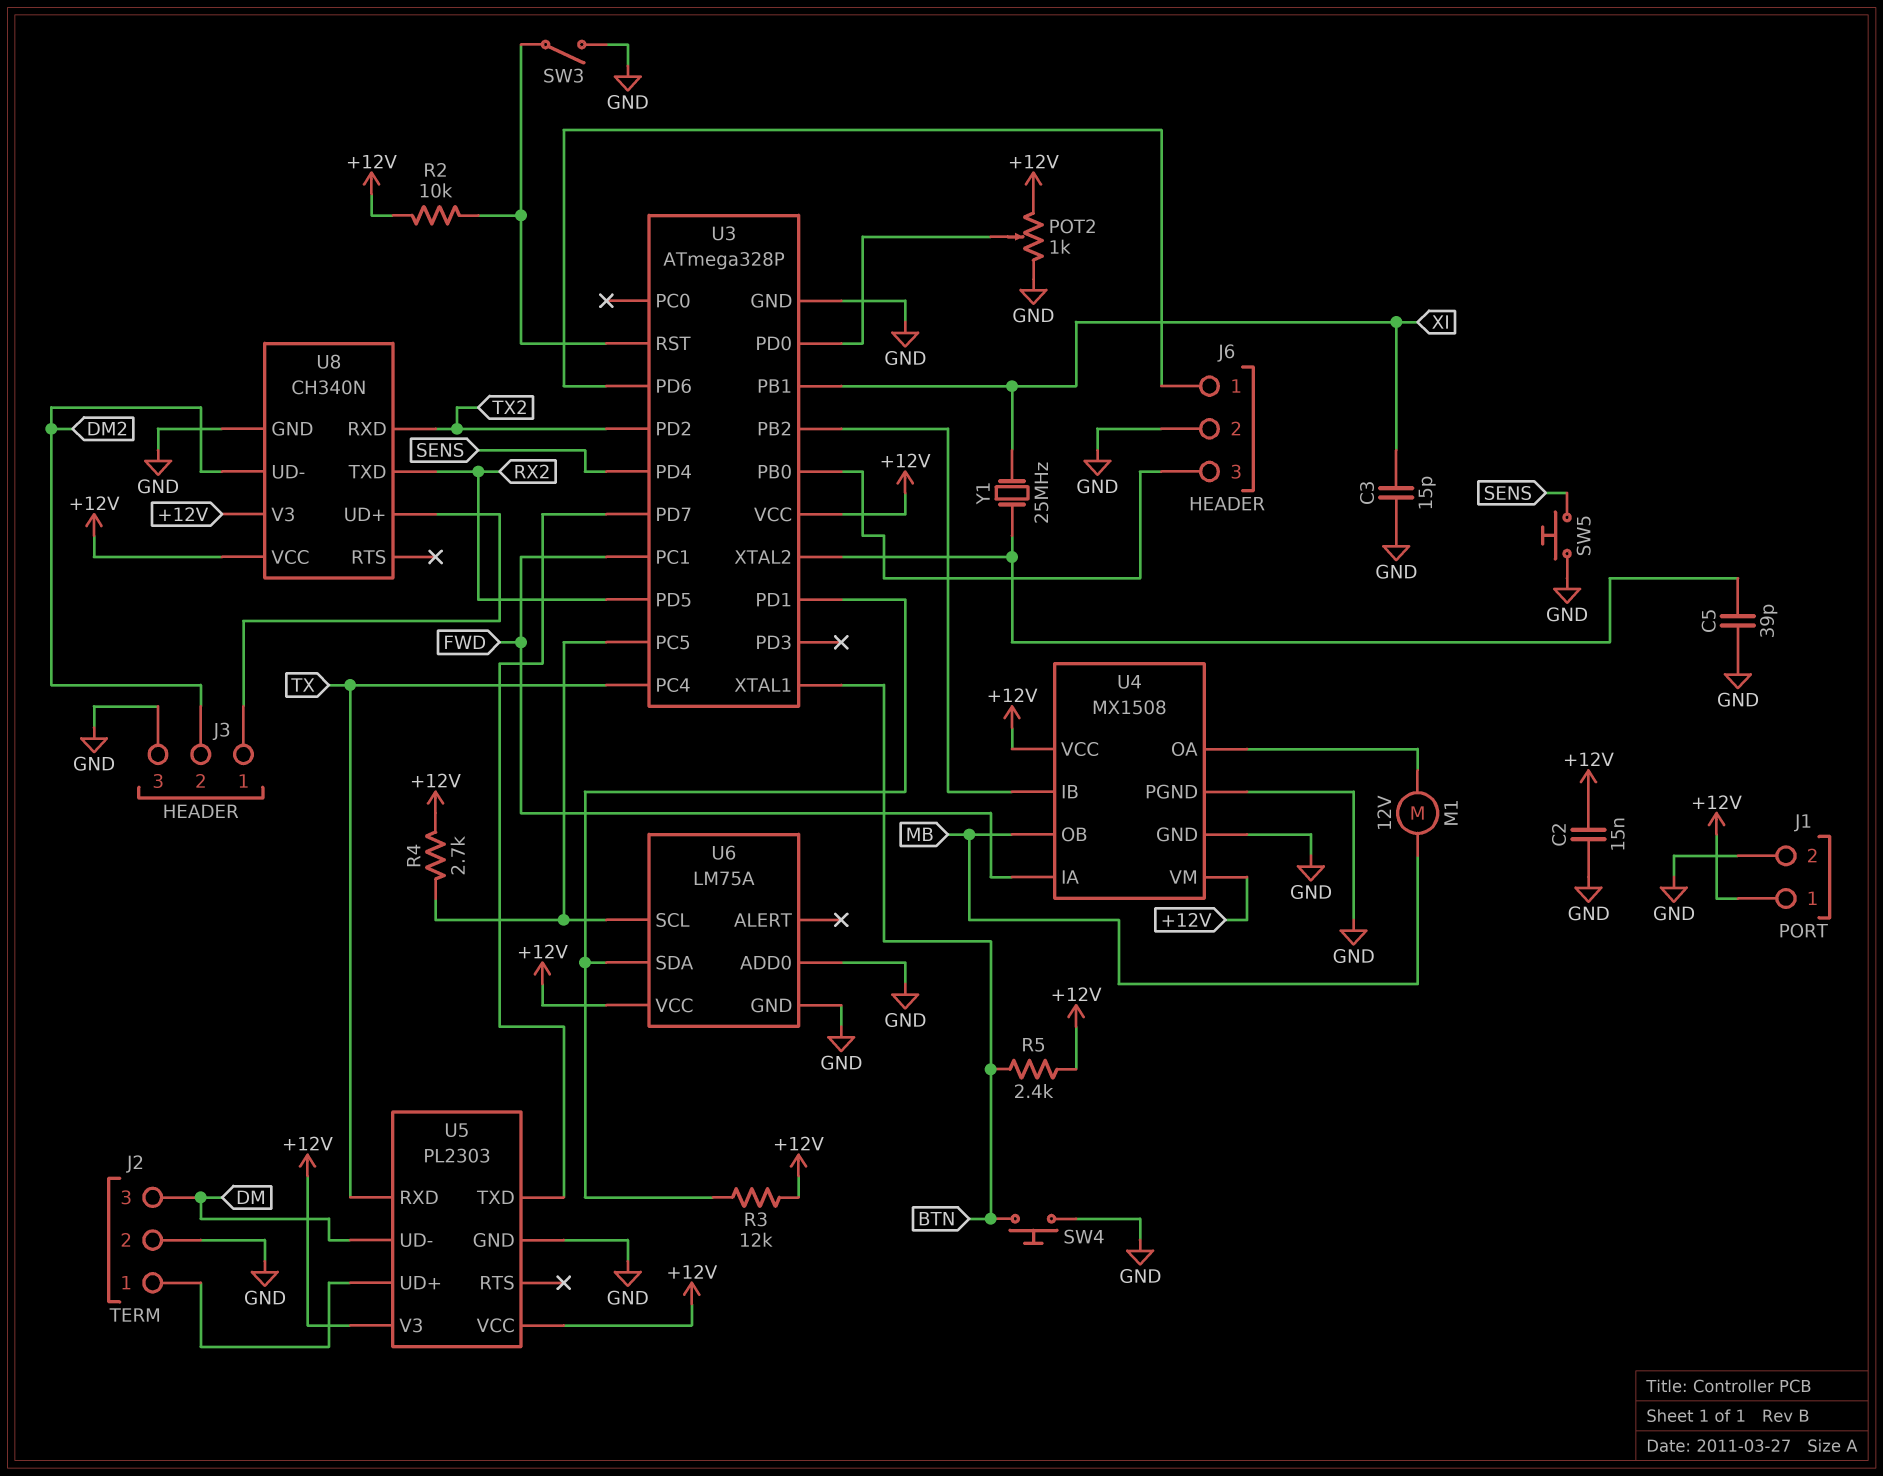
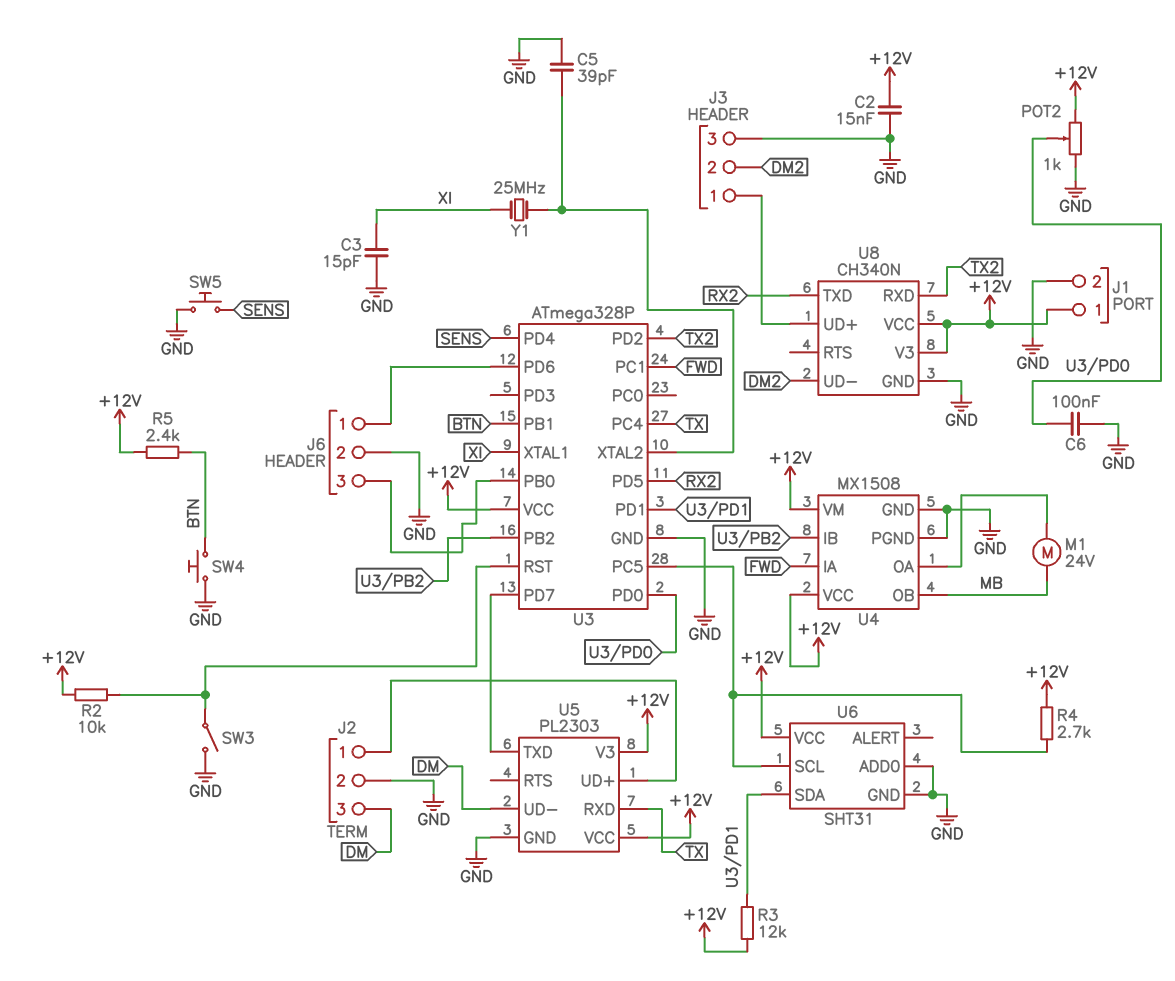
C6: none -> 100nF (GND, U3/PD0)
M1: motor 12V (MB, U4/OA) -> motor 24V (MB, U4/OA)
U3 pin PB1: XI -> BTN
U3 pin XTAL1: BTN -> XI
U6: LM75A -> SHT31

